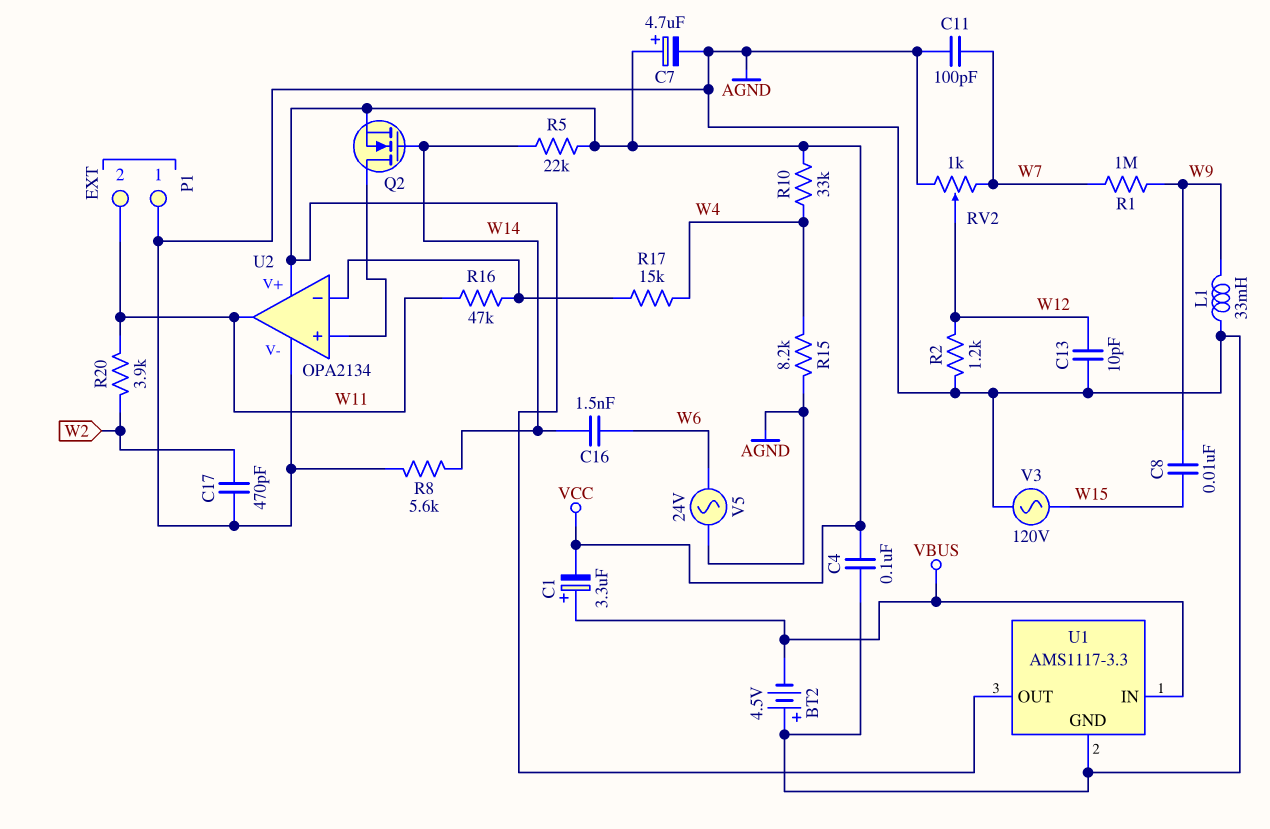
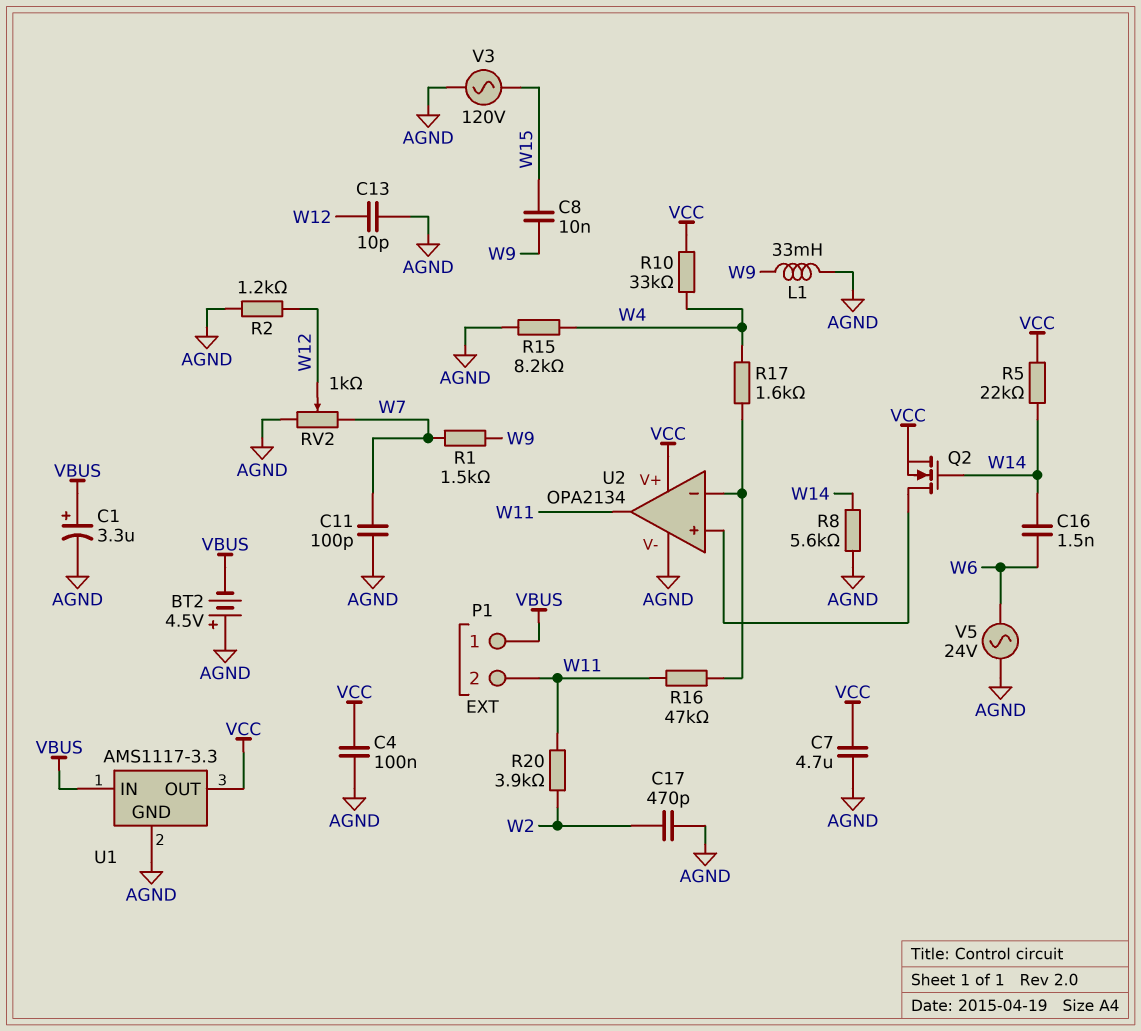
C1: 3.3uF (plus VBUS, minus VCC) -> 3.3uF (plus VBUS, minus AGND)
C7: 4.7uF (plus VCC, minus AGND) -> 4.7uF (AGND, VCC)
P1 pin 1: AGND -> VBUS
R1: 1M (W7, W9) -> 1.5k (W7, W9)
R17: 15k (U2/in-, W4) -> 1.6k (U2/in-, W4)

